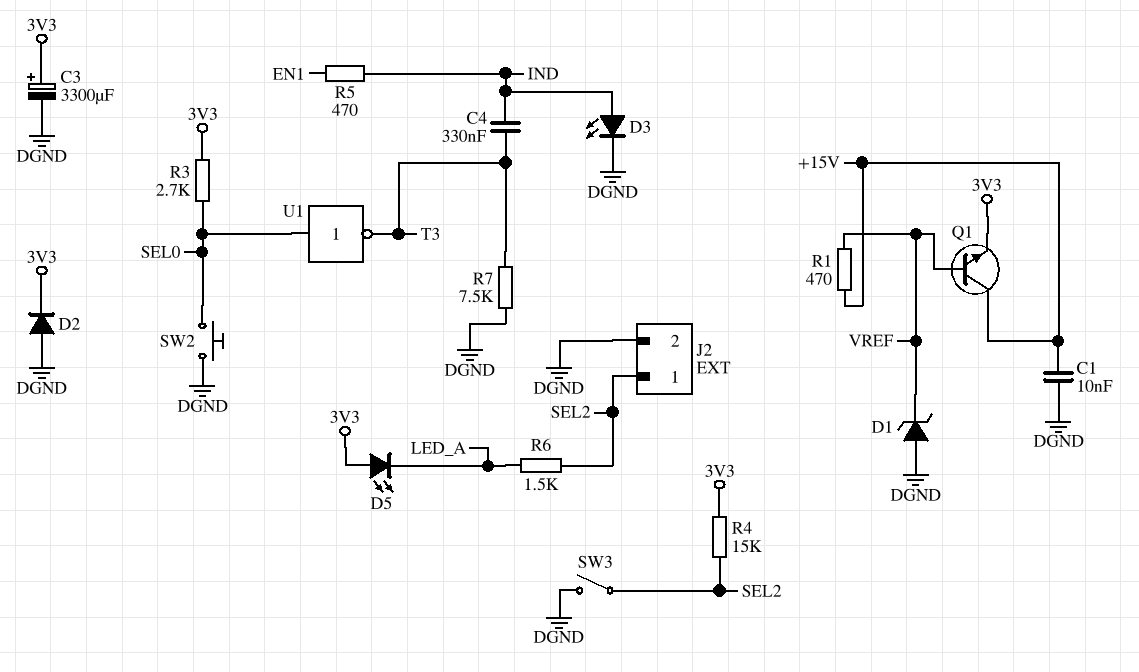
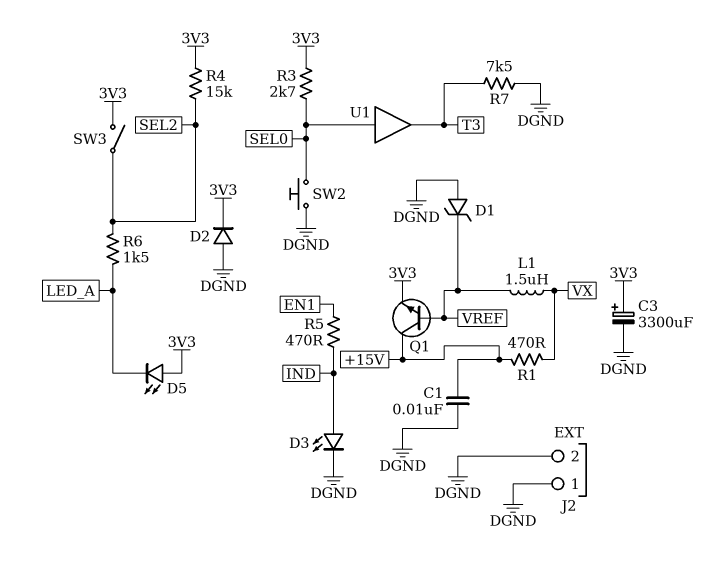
C4: 330nF (IND, T3) -> none
J2 pin 1: SEL2 -> DGND
L1: none -> 1.5uH (VREF, VX)
R1: 470 (+15V, VREF) -> 470 (+15V, VX)
SW3: switch (DGND, SEL2) -> switch (3V3, SEL2)
U1: NOT (in SEL0, out T3) -> buffer (in SEL0, out T3)

